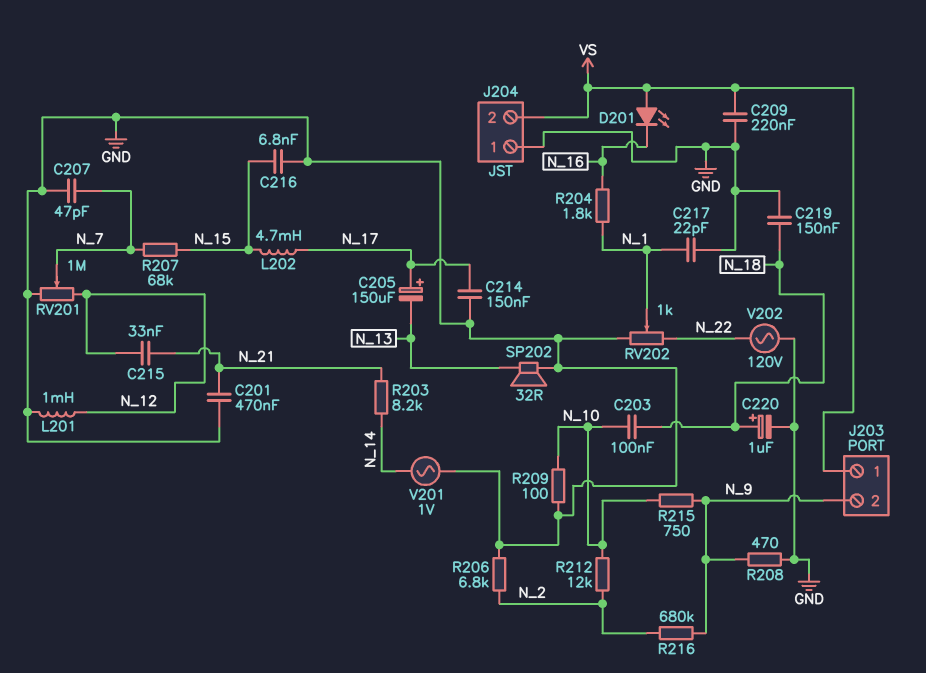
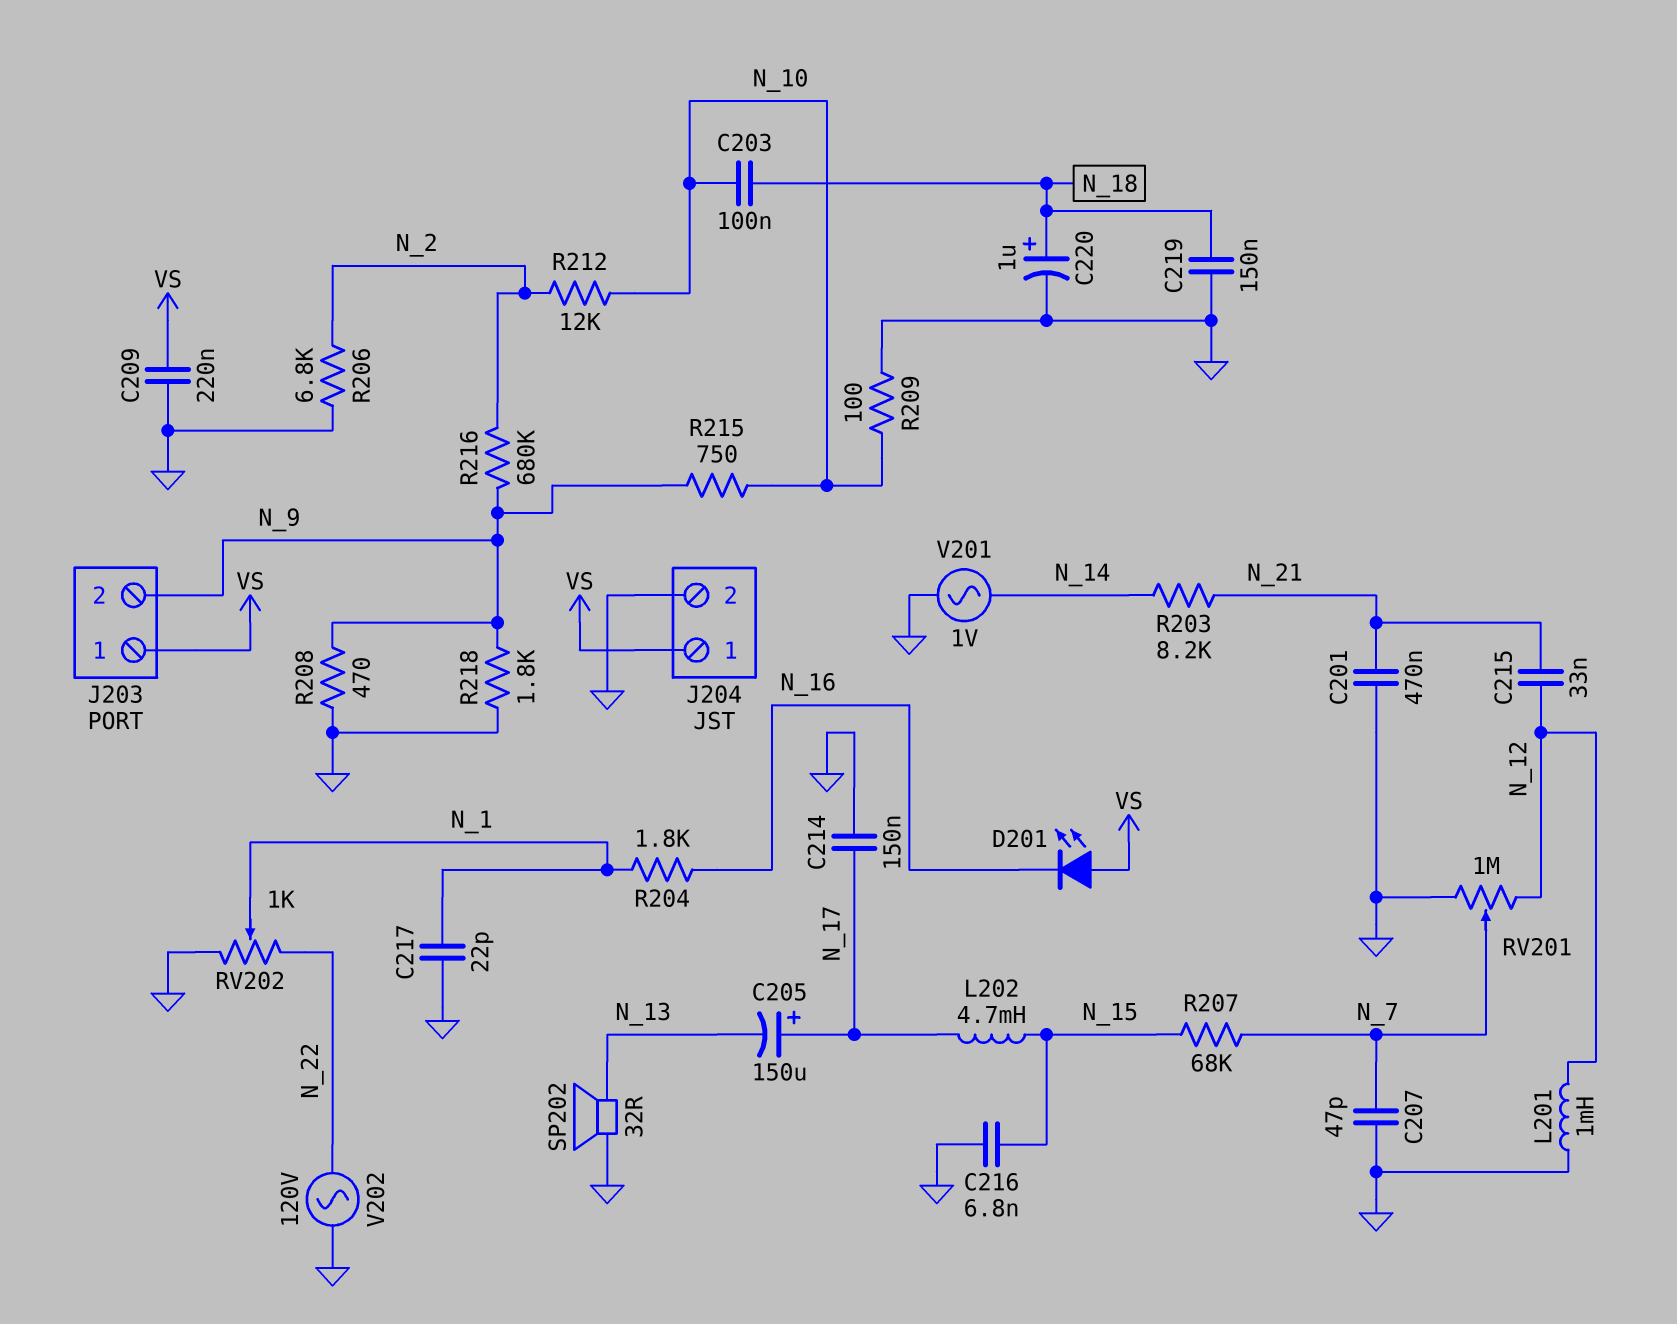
J204 pin 1: GND -> VS
J204 pin 2: VS -> GND
R218: none -> 1.8k (GND, N_9)

